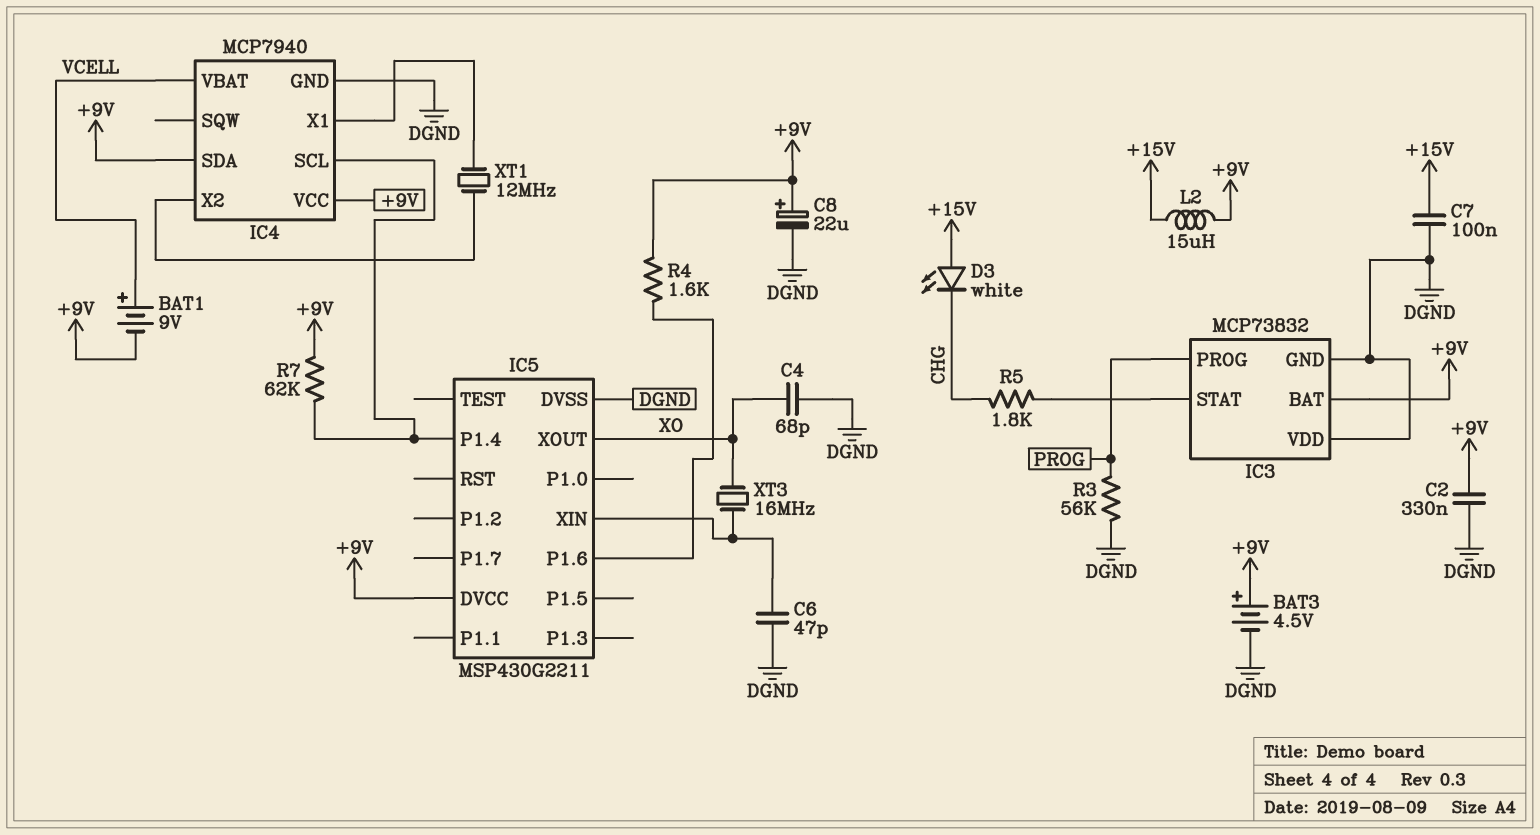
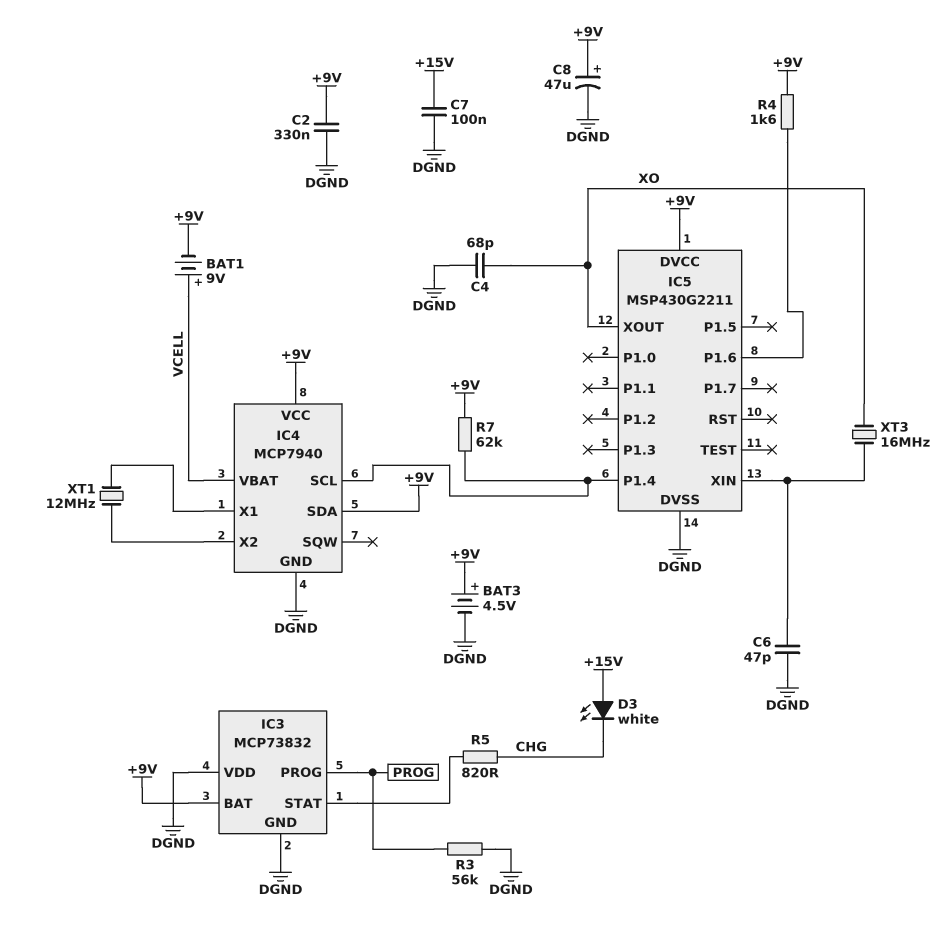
C8: 22uF (plus +9V, minus DGND) -> 47uF (plus +9V, minus DGND)
L2: 15uH (+9V, +15V) -> none
R5: 1.8k (CHG, IC3/STAT) -> 820 (CHG, IC3/STAT)

